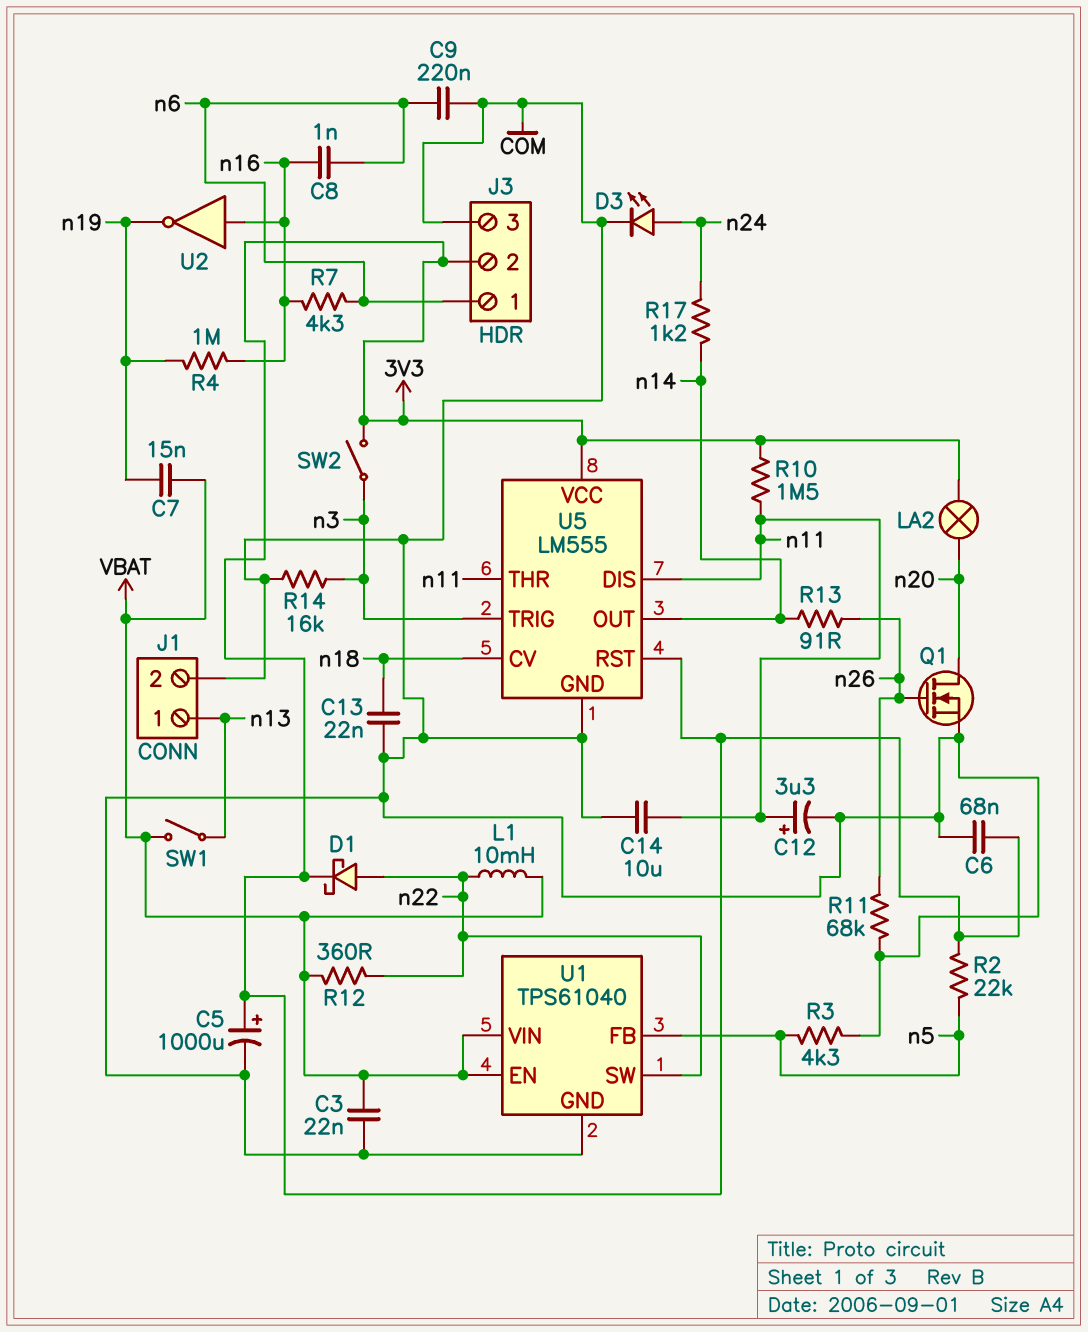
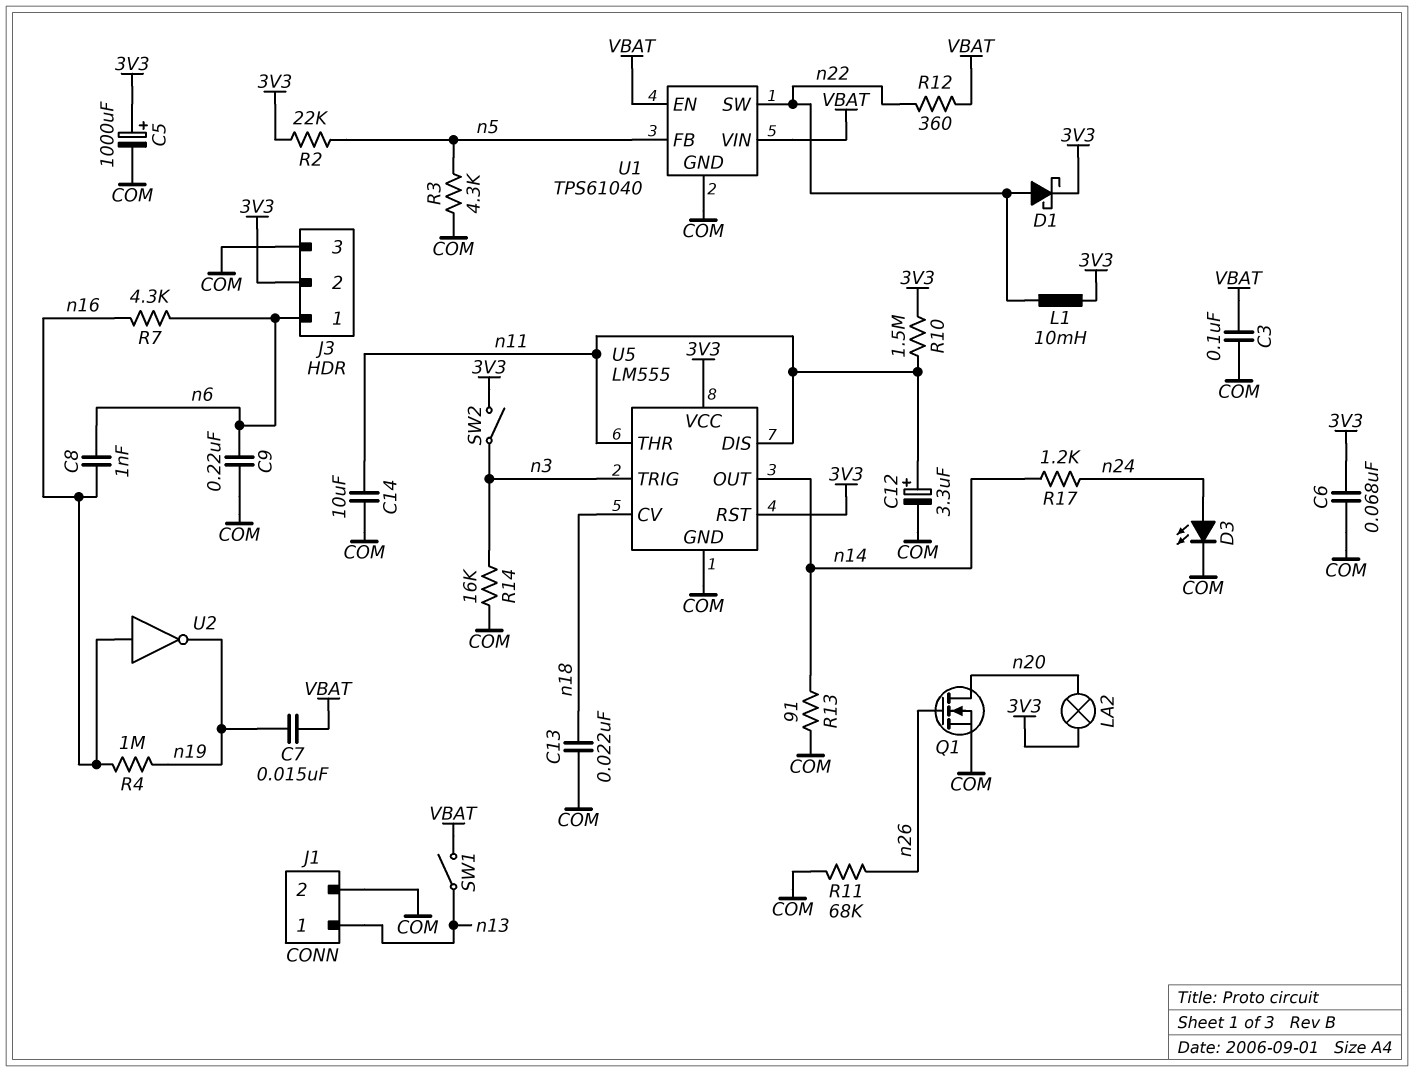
C3: 22nF (COM, VBAT) -> 100nF (COM, VBAT)
L1: 10mH (VBAT, n22) -> 10mH (3V3, n22)
R13: 91 (n14, n26) -> 91 (COM, n14)

